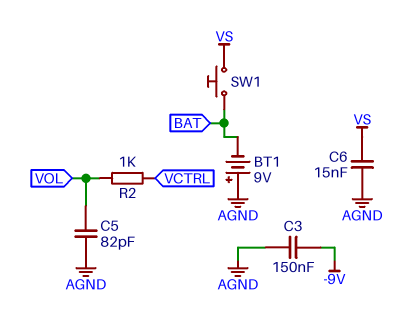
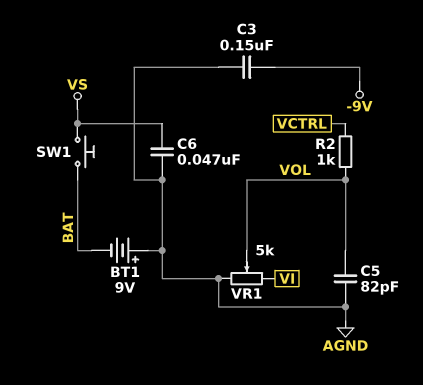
C6: 15nF (AGND, VS) -> 47nF (AGND, VS)
VR1: none -> 5k (AGND, VI, wiper VOL)

